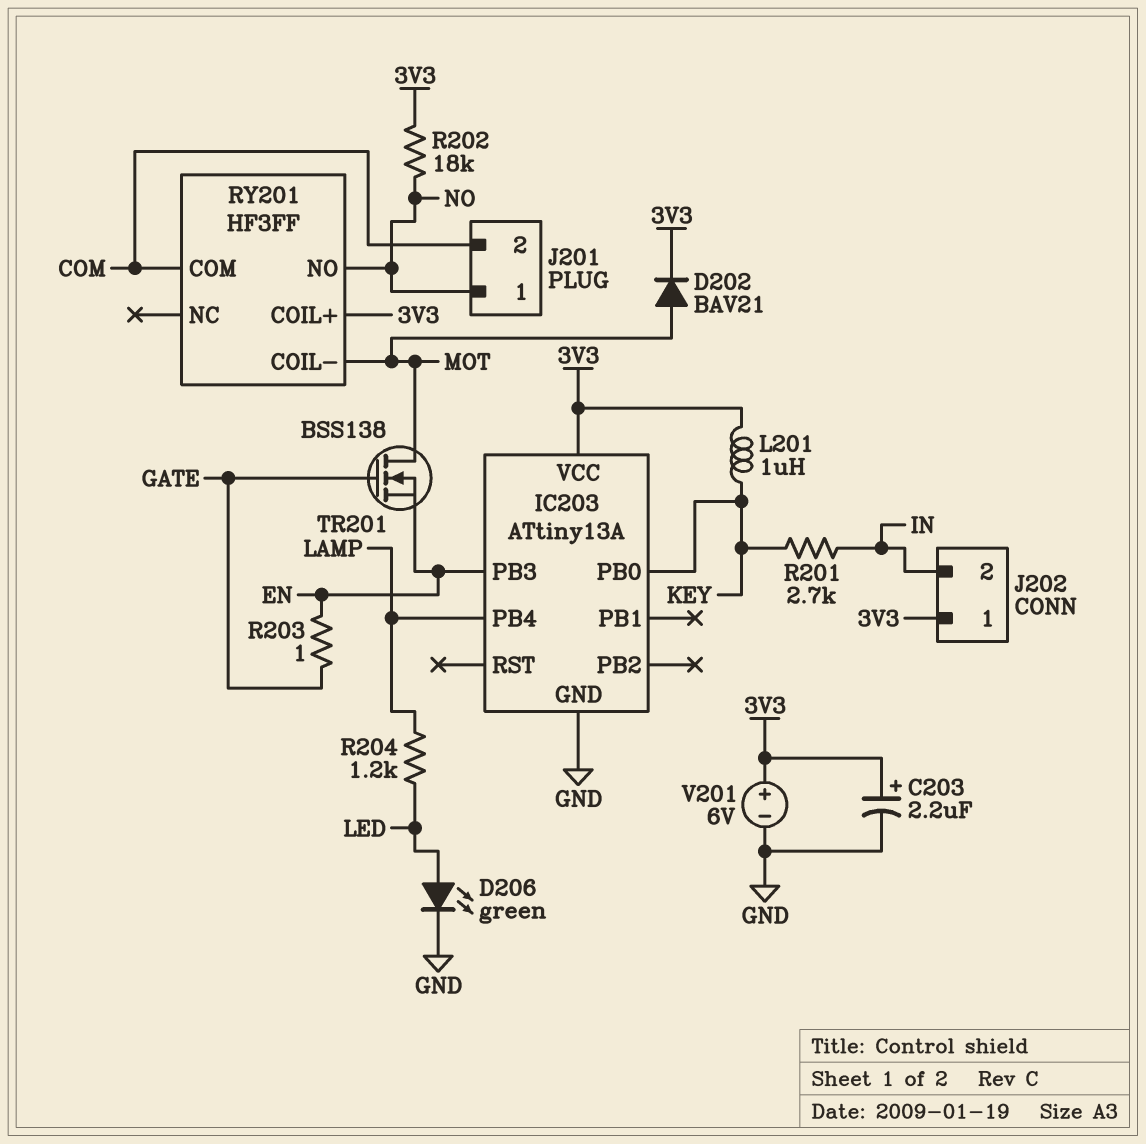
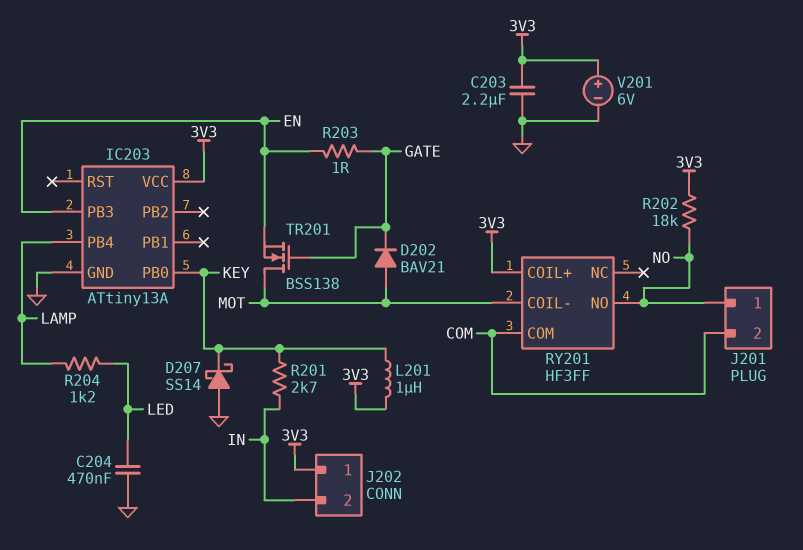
C203: 2.2uF (plus 3V3, minus GND) -> 2.2uF (3V3, GND)
C204: none -> 470nF (GND, LED)
D202: diode BAV21 (A MOT, K 3V3) -> diode BAV21 (A MOT, K GATE)
D206: LED green (A LED, K GND) -> none
D207: none -> schottky SS14 (A GND, K KEY)

